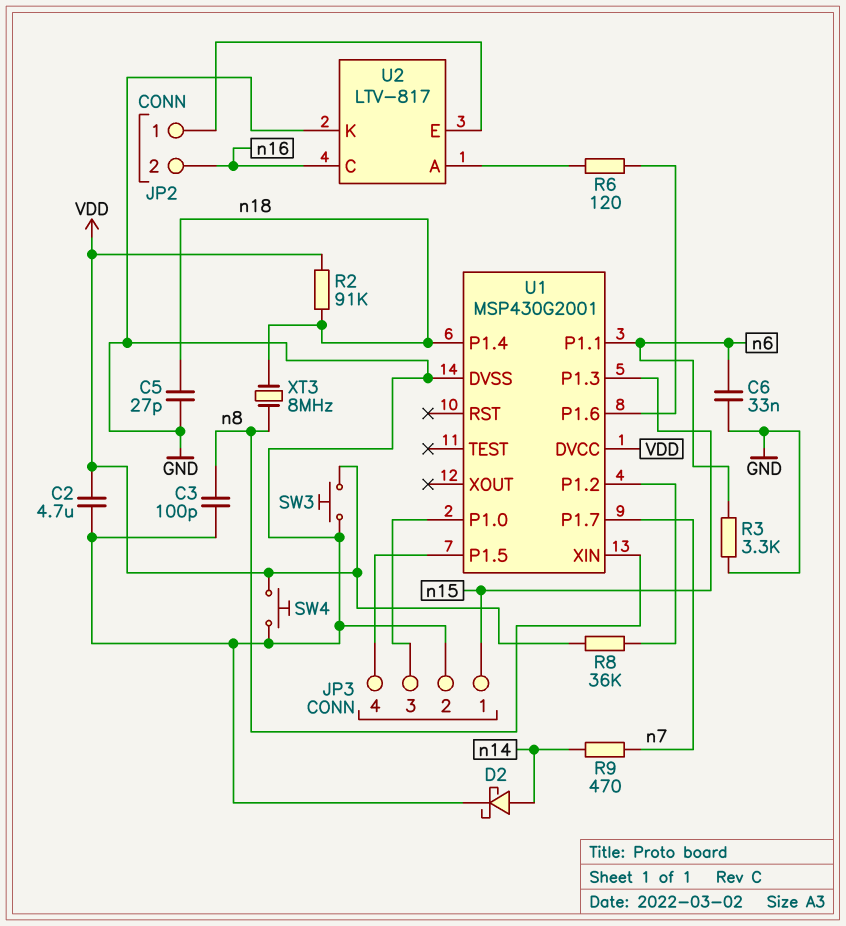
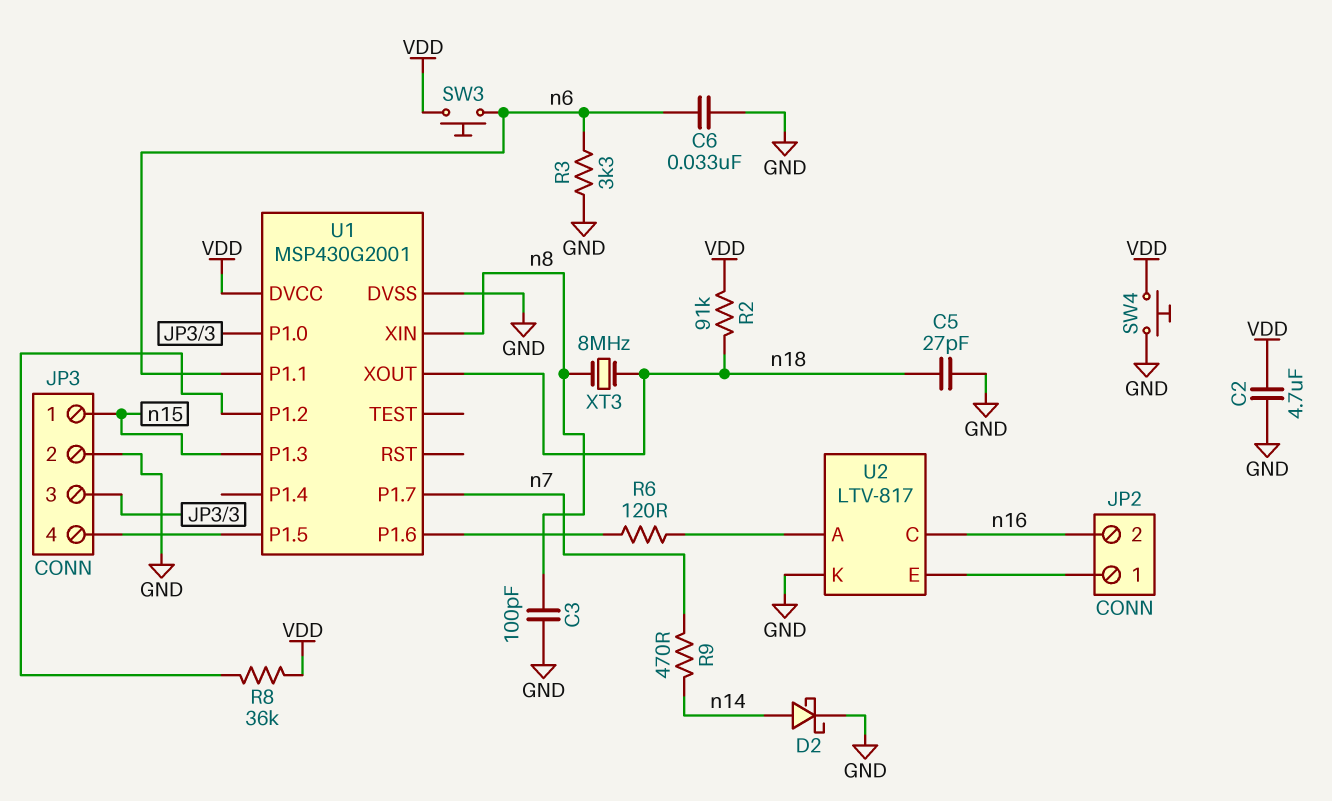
SW3: button (GND, VDD) -> button (VDD, n6)
U1 pin P1.4: n18 -> none
U1 pin XOUT: none -> n18

